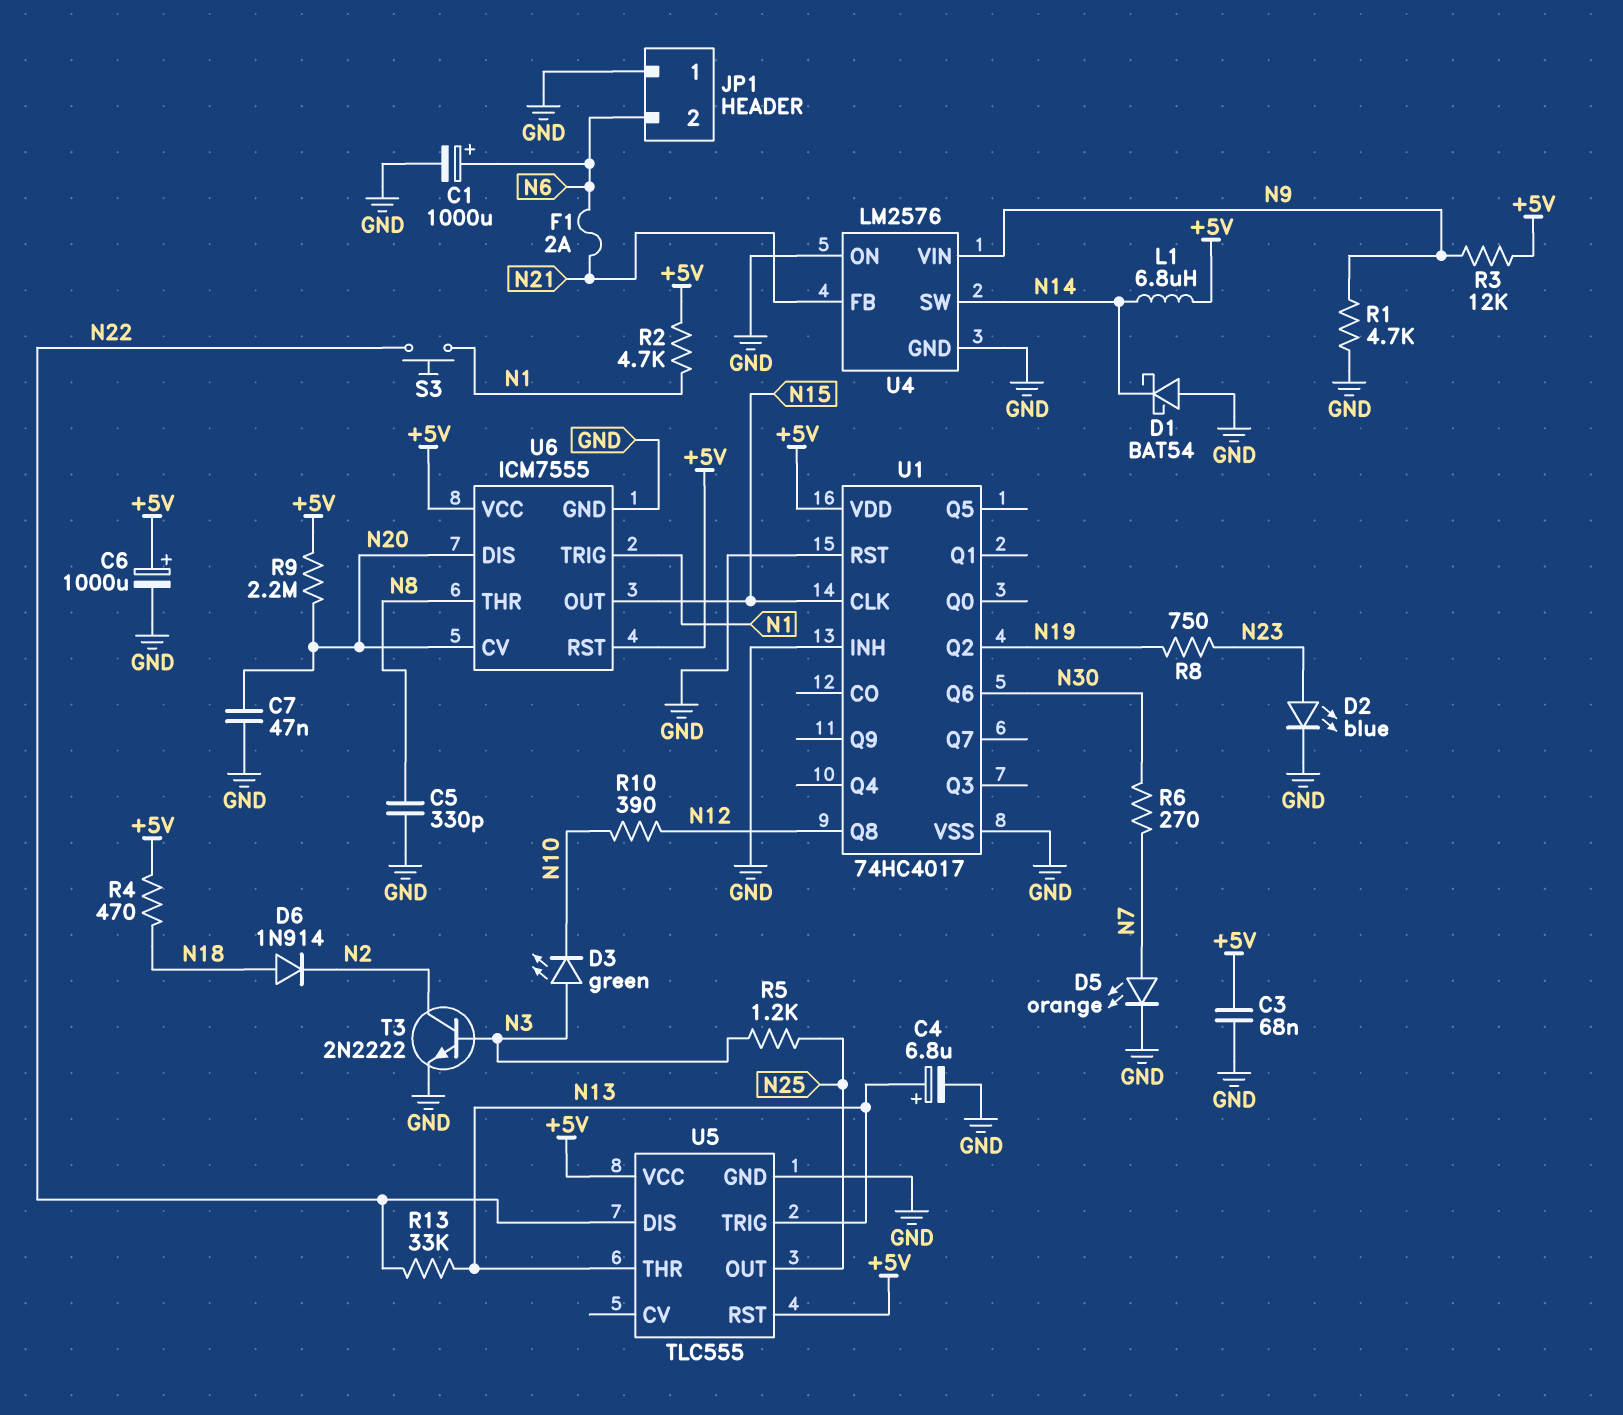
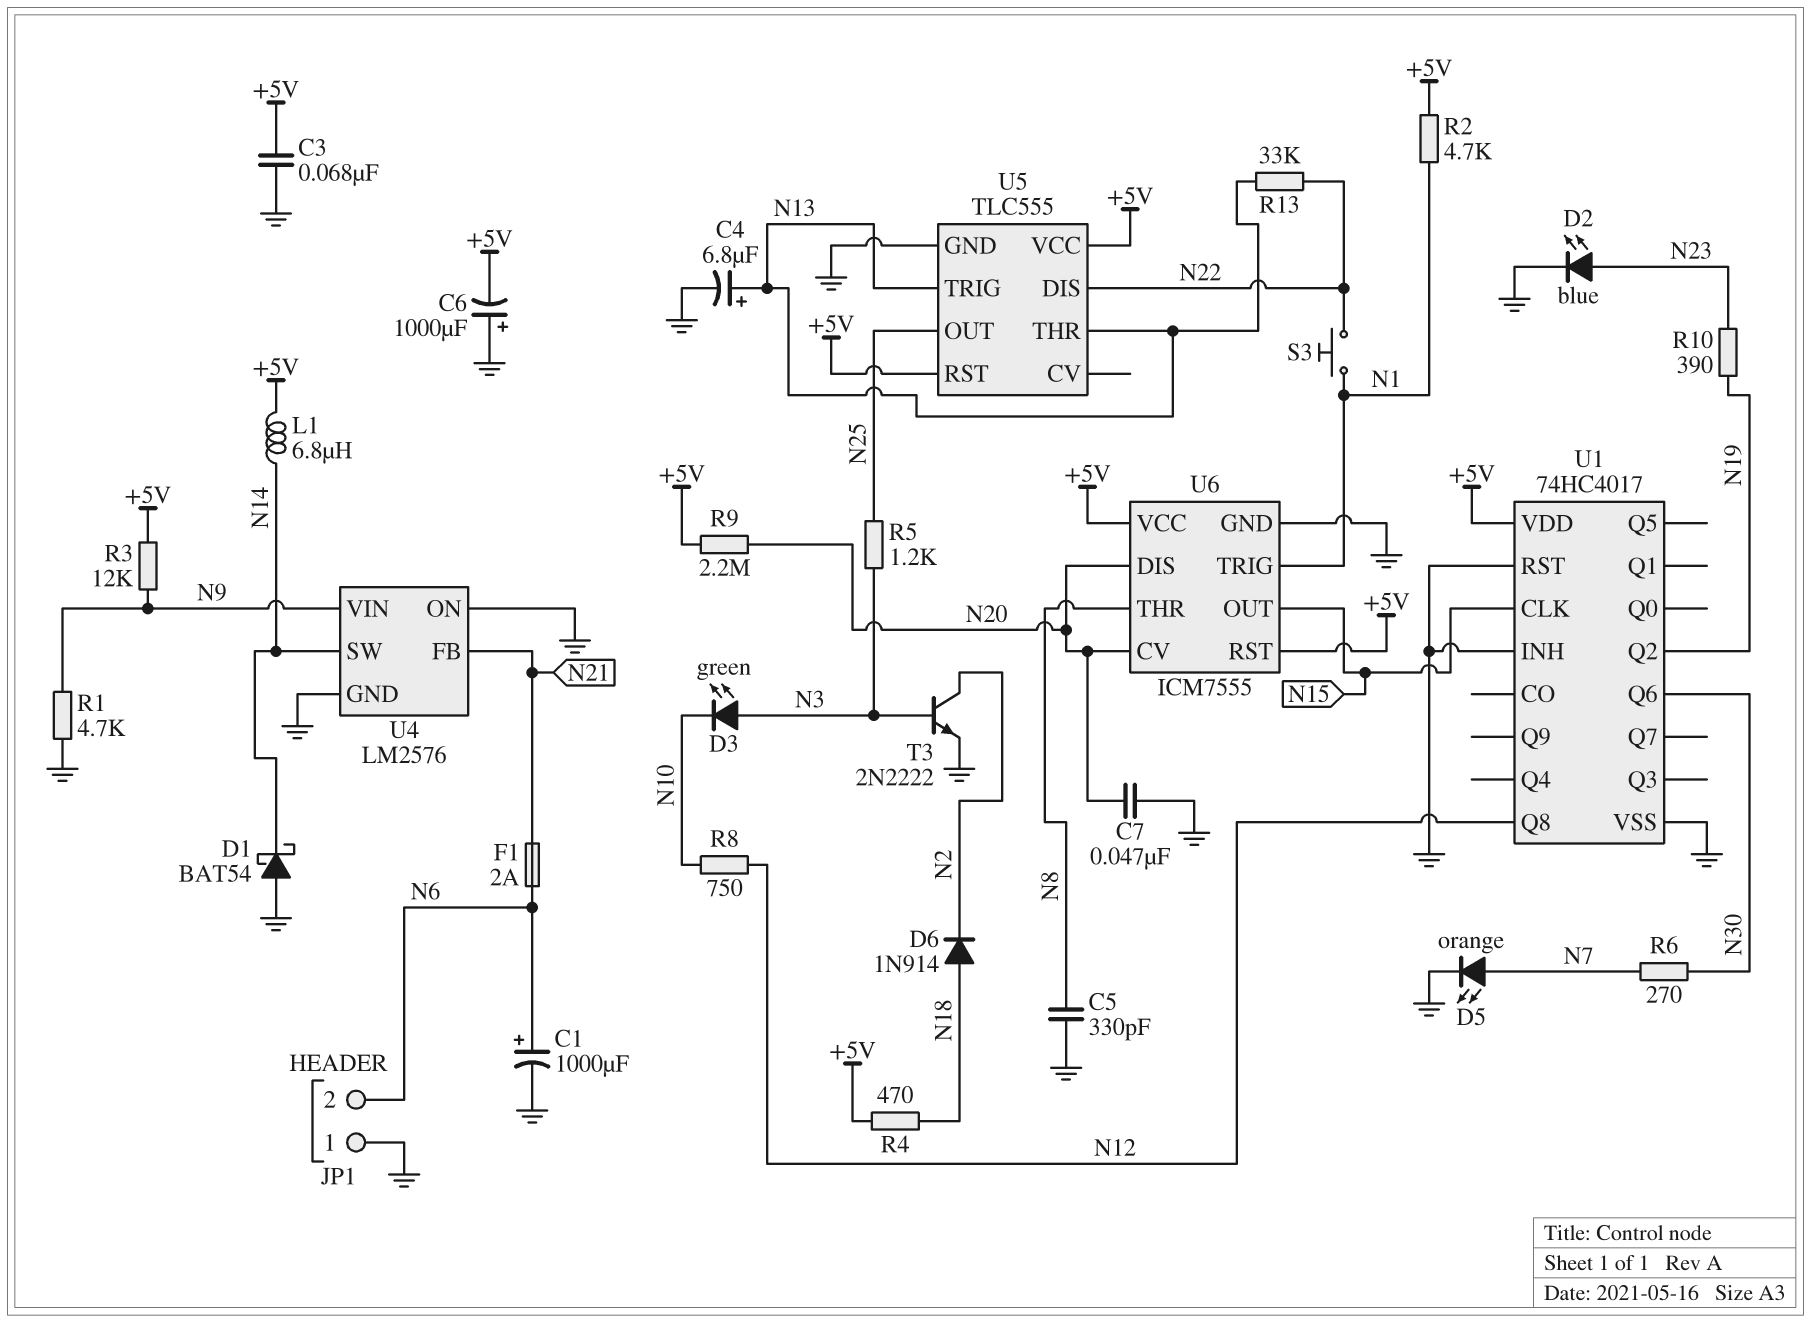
C6: 1000uF (plus +5V, minus GND) -> 1000uF (plus GND, minus +5V)
R8: 750 (N19, N23) -> 750 (N10, N12)
R10: 390 (N10, N12) -> 390 (N19, N23)

